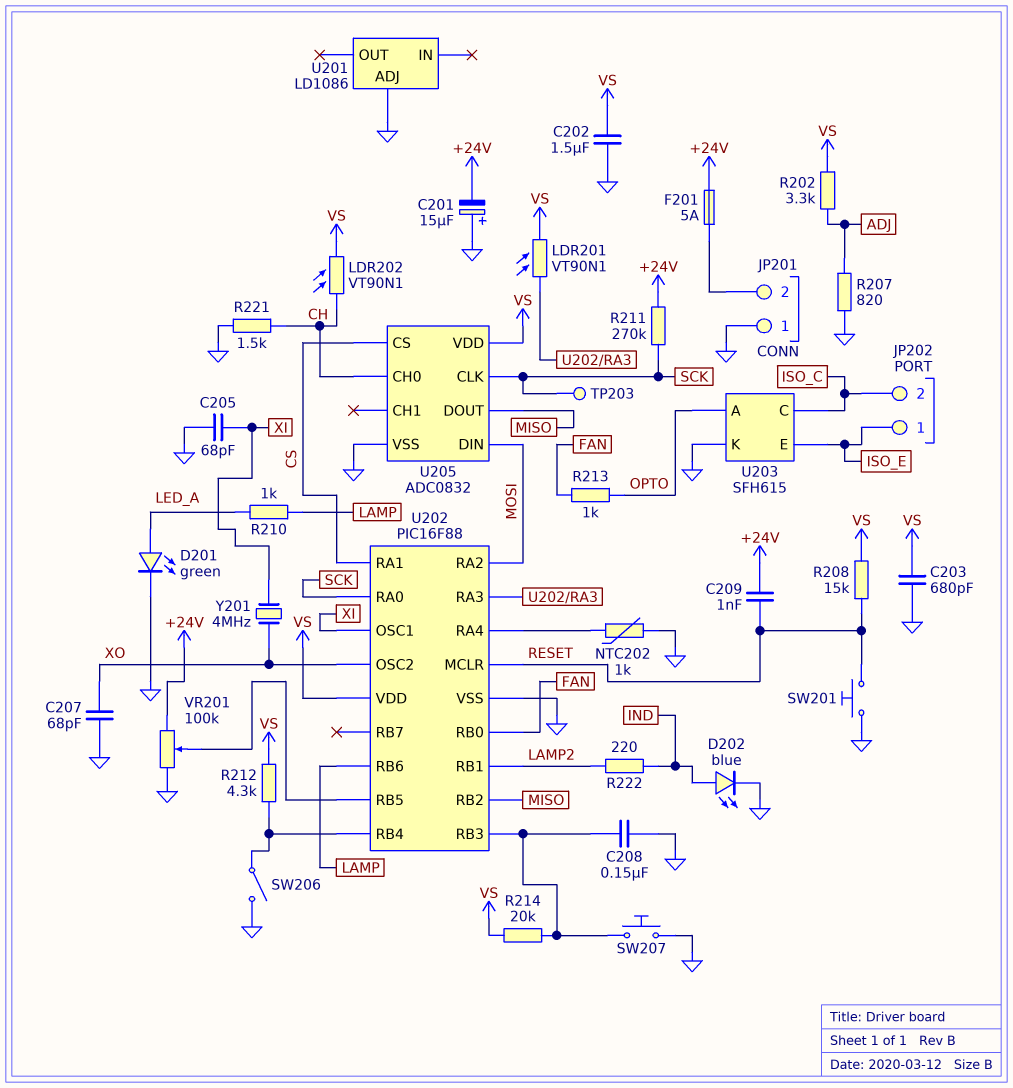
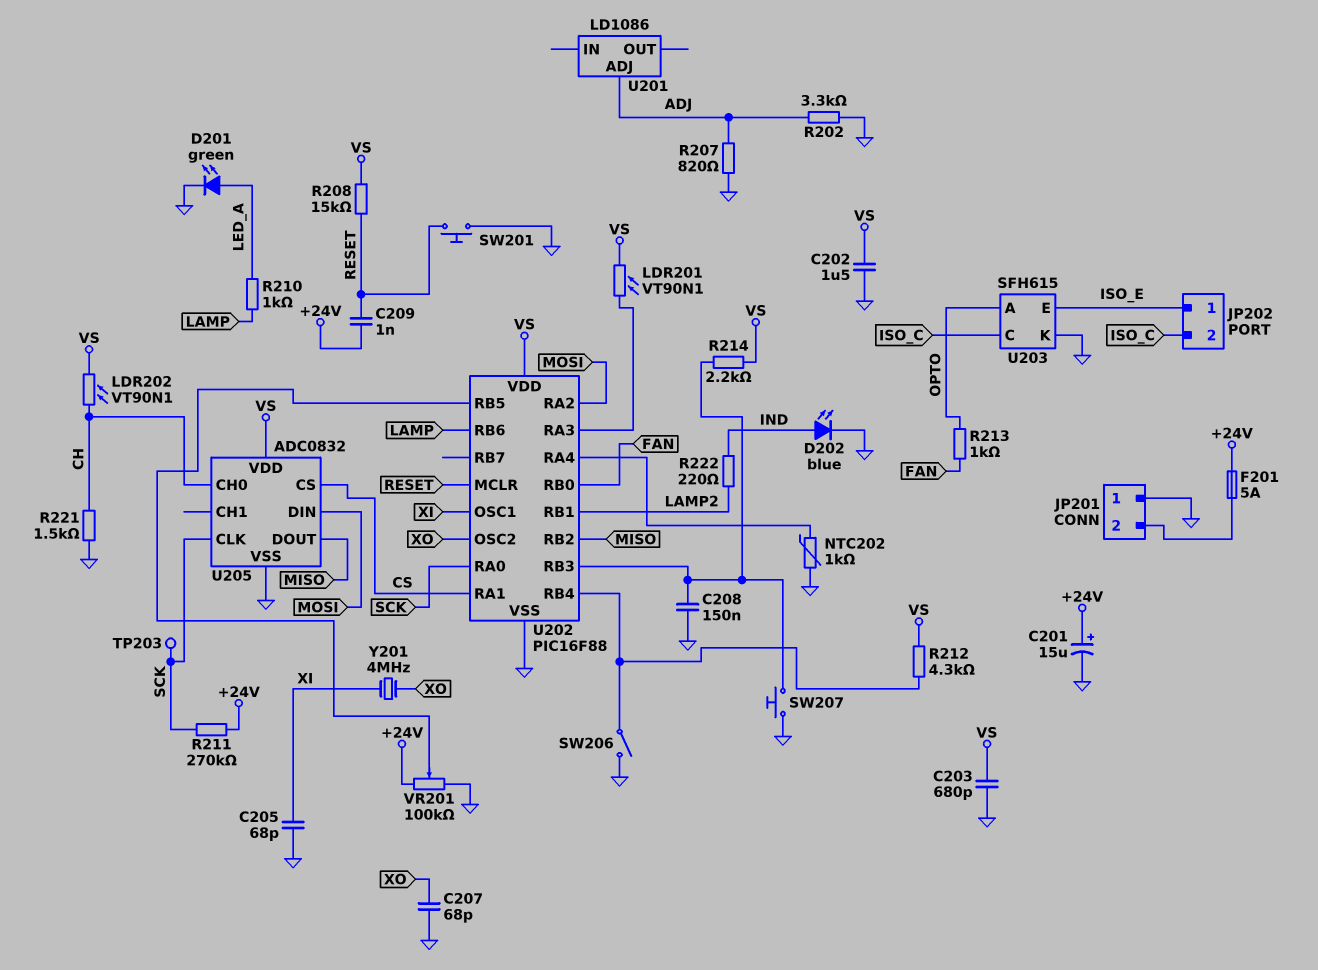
C201: 15uF (plus GND, minus +24V) -> 15uF (plus +24V, minus GND)
R202: 3.3k (ADJ, VS) -> 3.3k (ADJ, GND)
R214: 20k (U202/RB3, VS) -> 2.2k (U202/RB3, VS)
U201 pin ADJ: GND -> ADJ

